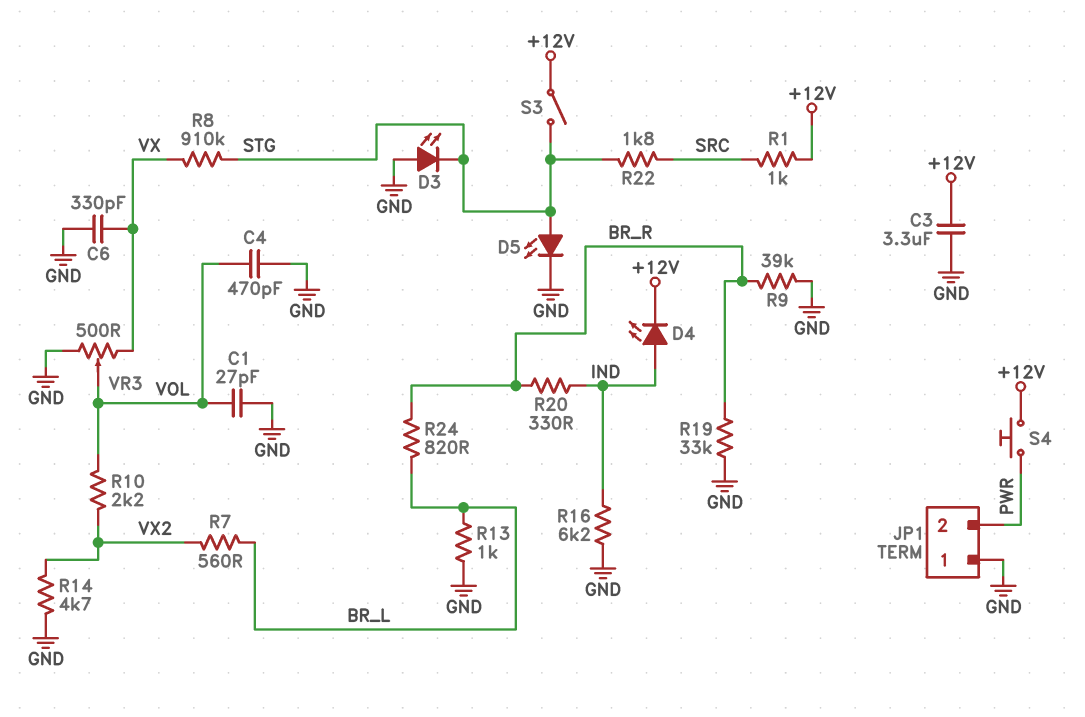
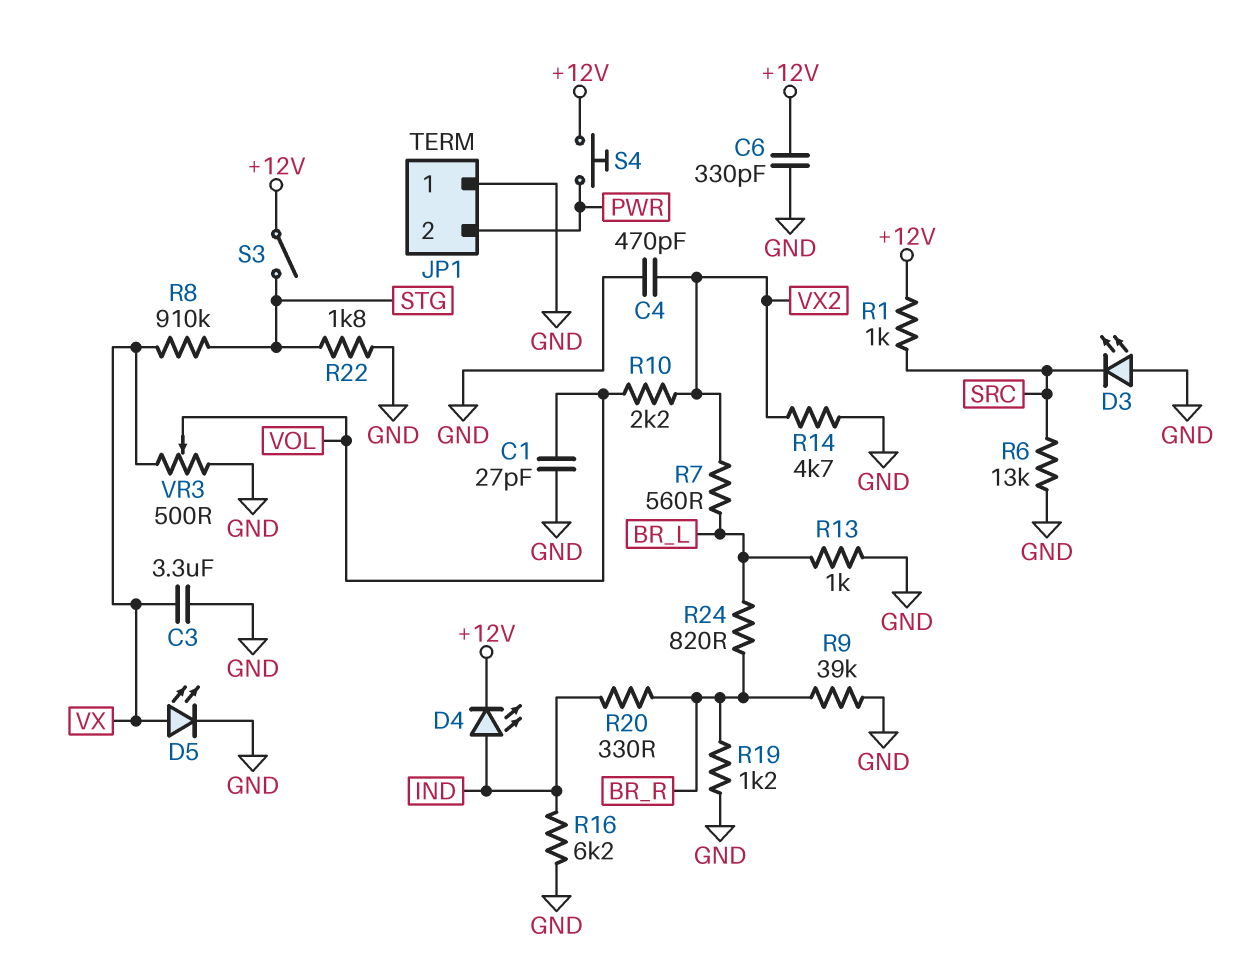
C3: 3.3uF (+12V, GND) -> 3.3uF (GND, VX)
C4: 470pF (GND, VOL) -> 470pF (GND, VX2)
C6: 330pF (GND, VX) -> 330pF (+12V, GND)
D3: LED (A GND, K STG) -> LED (A GND, K SRC)
D5: LED (A STG, K GND) -> LED (A VX, K GND)
R6: none -> 13k (GND, SRC)
R19: 33k (BR_R, GND) -> 1.2k (BR_R, GND)
R22: 1.8k (SRC, STG) -> 1.8k (GND, STG)

